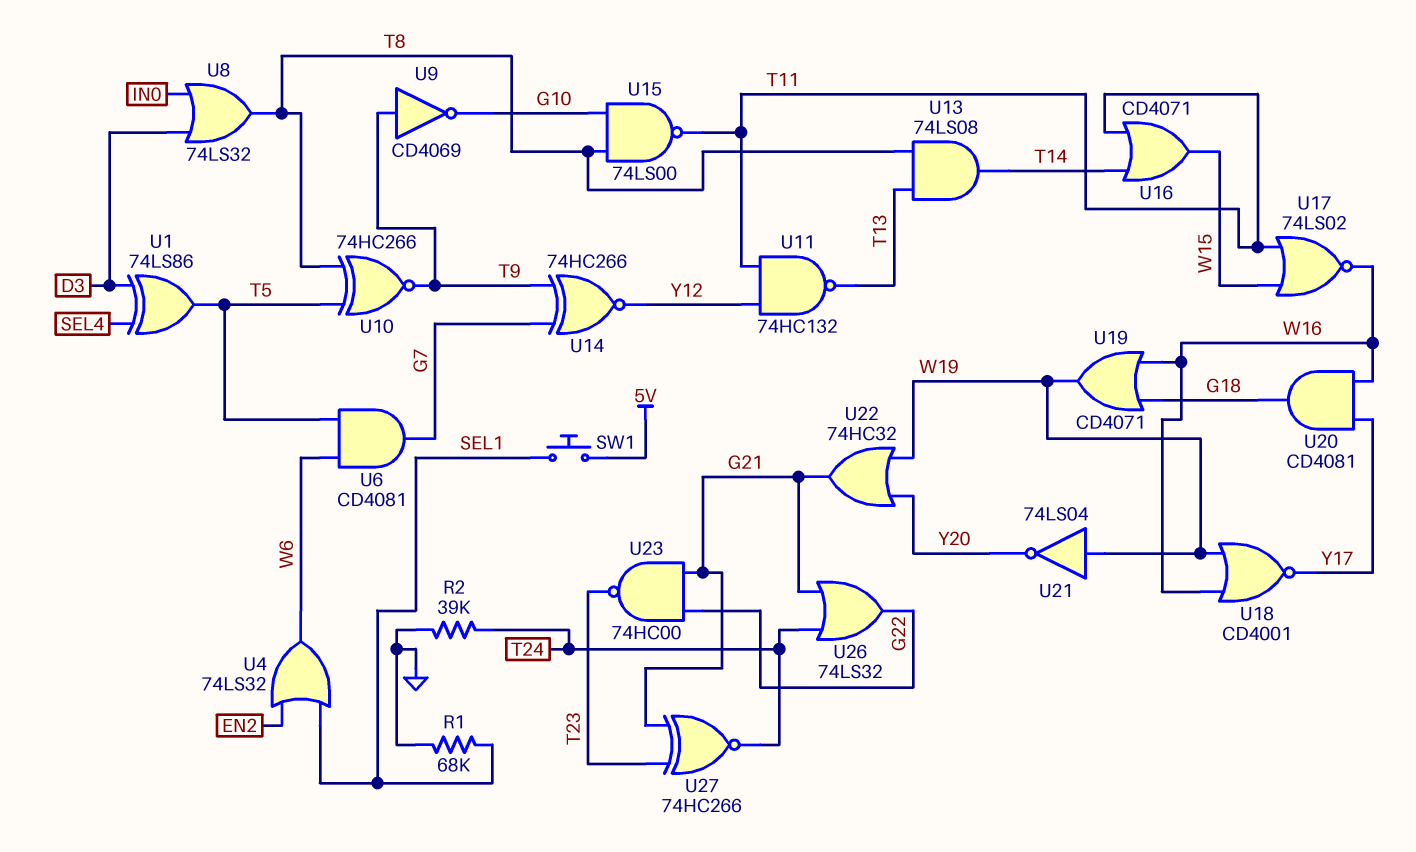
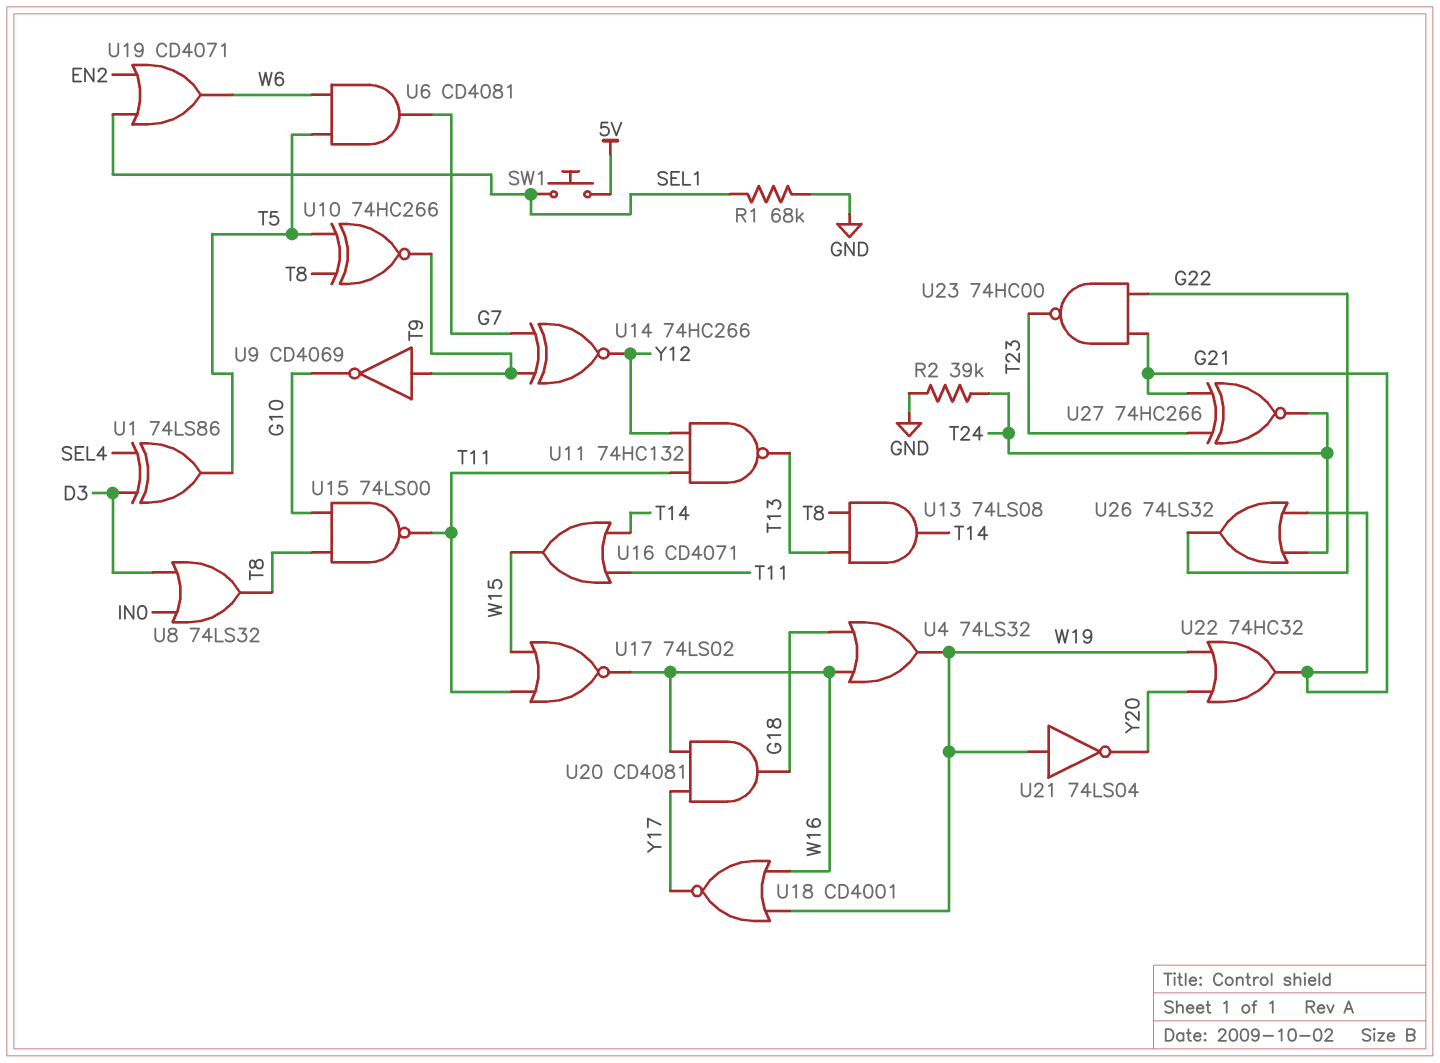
U4: OR 74LS32 (in EN2, in SEL1, out W6) -> OR 74LS32 (in G18, in W16, out W19)
U19: OR CD4071 (in G18, in W16, out W19) -> OR CD4071 (in EN2, in SEL1, out W6)

